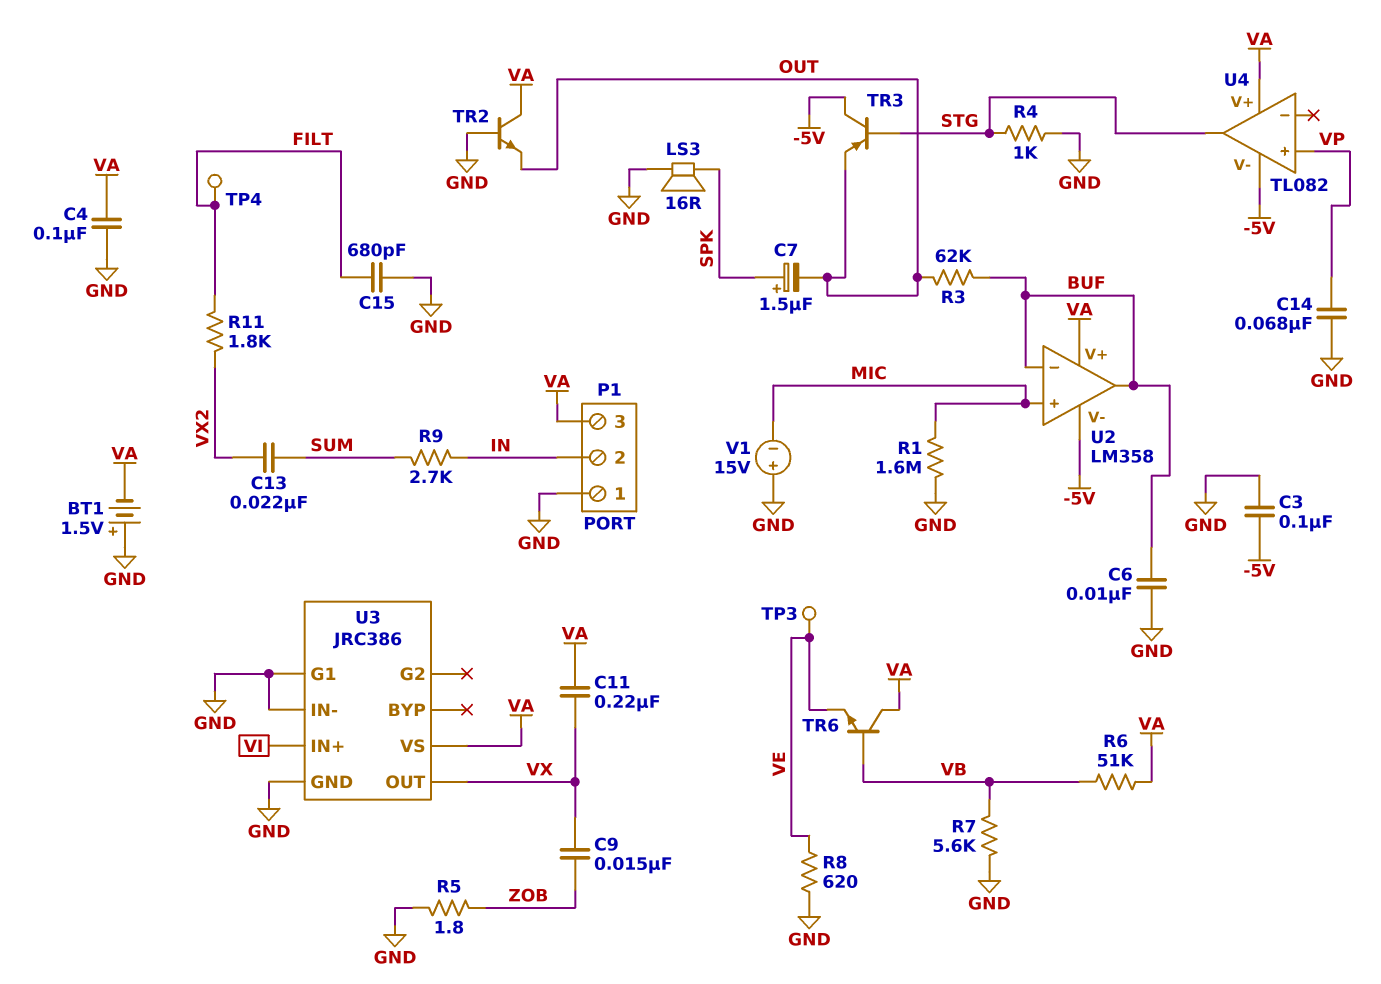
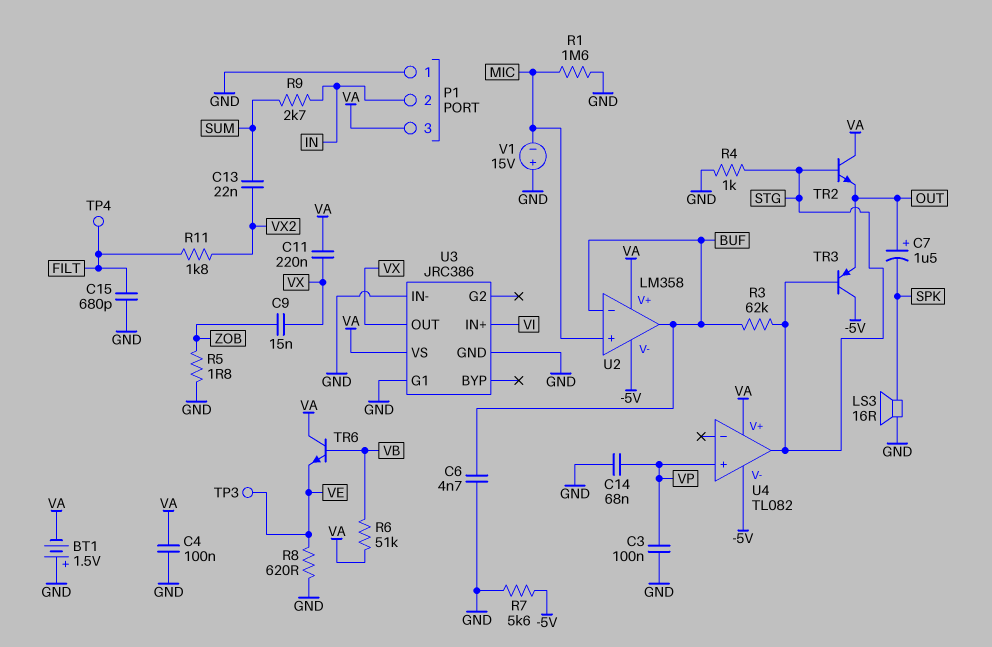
C3: 100nF (-5V, GND) -> 100nF (GND, VP)
C6: 10nF (BUF, GND) -> 4.7nF (BUF, GND)
C7: 1.5uF (plus SPK, minus OUT) -> 1.5uF (plus OUT, minus SPK)
R3: 62k (BUF, OUT) -> 62k (BUF, STG)
R7: 5.6k (GND, VB) -> 5.6k (-5V, GND)
TR2: NPN (B GND, C VA, E OUT) -> NPN (B STG, C VA, E OUT)

